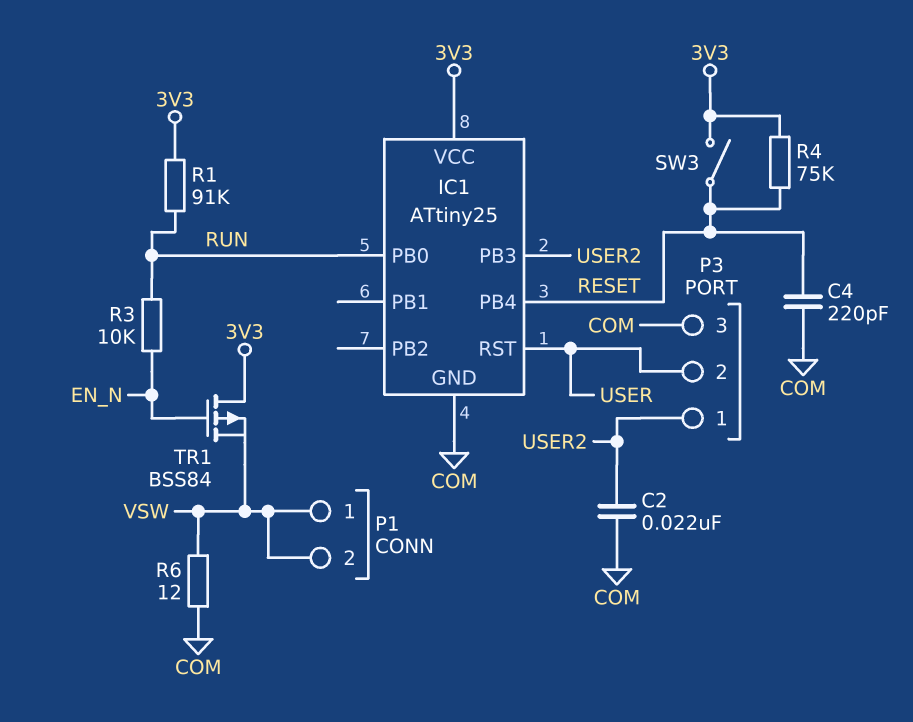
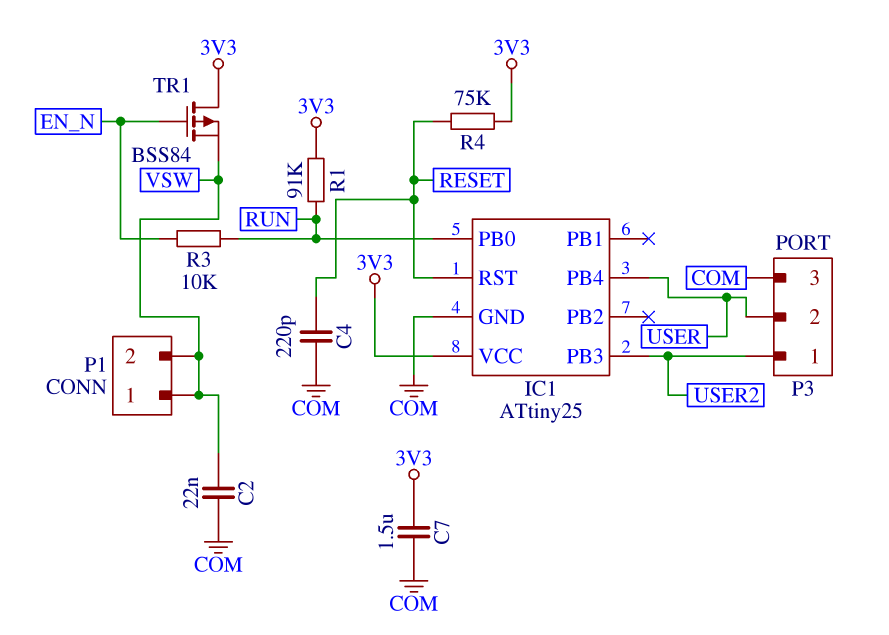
C2: 22nF (COM, USER2) -> 22nF (COM, VSW)
C7: none -> 1.5uF (3V3, COM)
IC1 pin PB4: RESET -> USER
IC1 pin RST: USER -> RESET
R6: 12 (COM, VSW) -> none
SW3: switch (3V3, RESET) -> none

